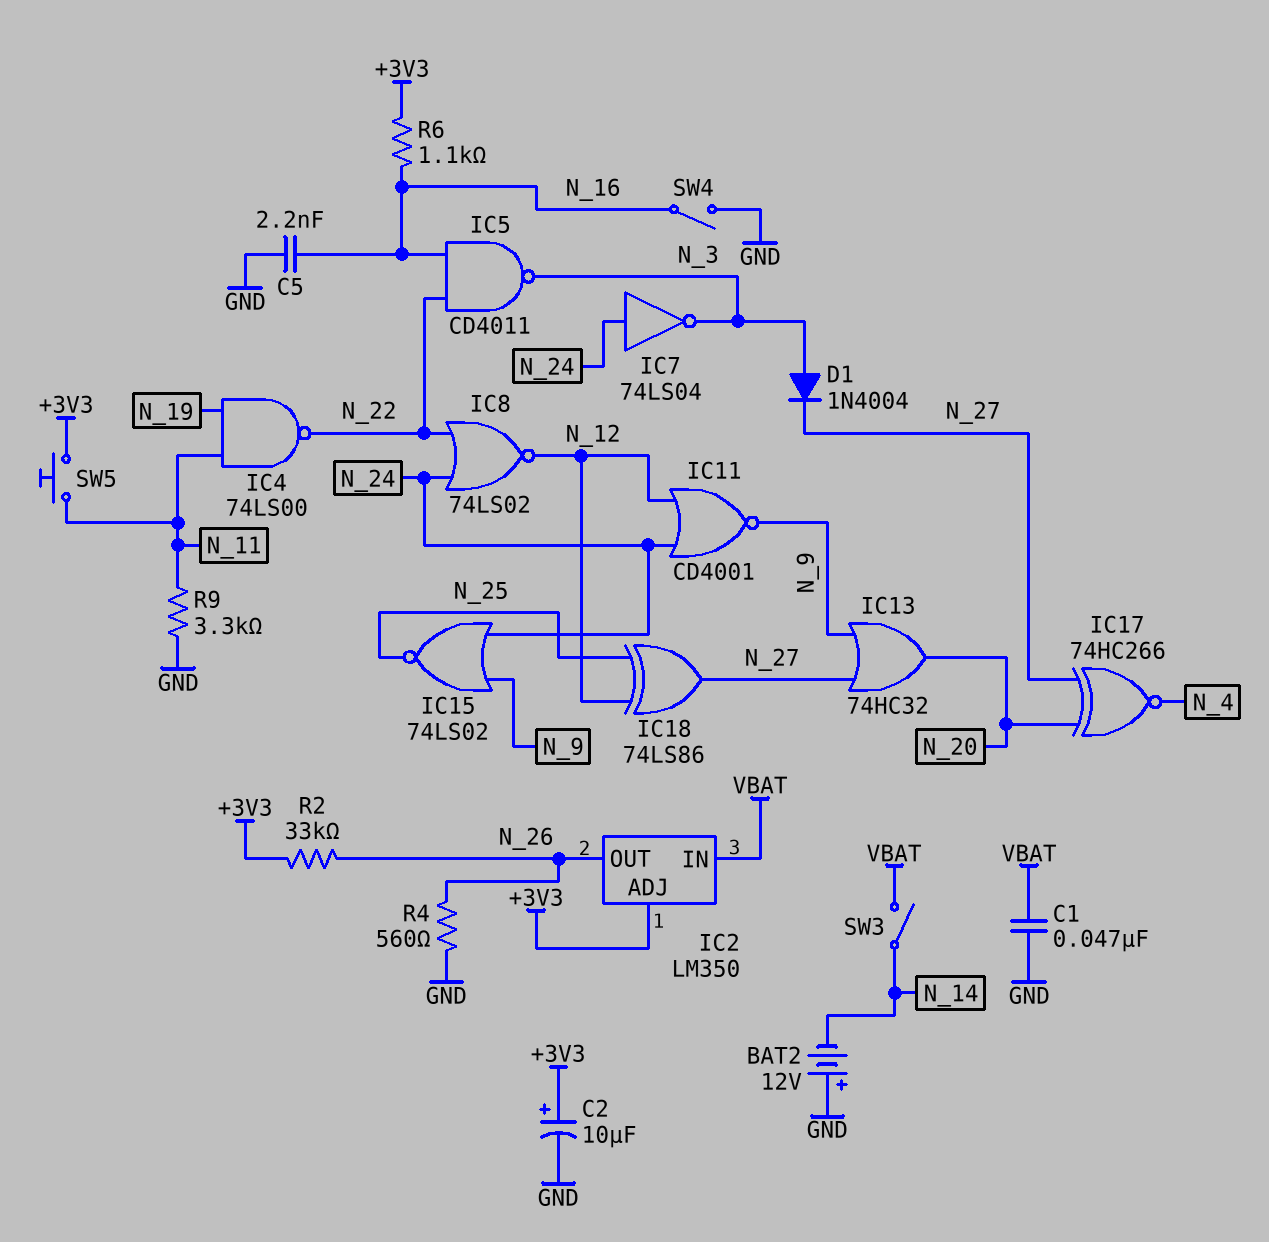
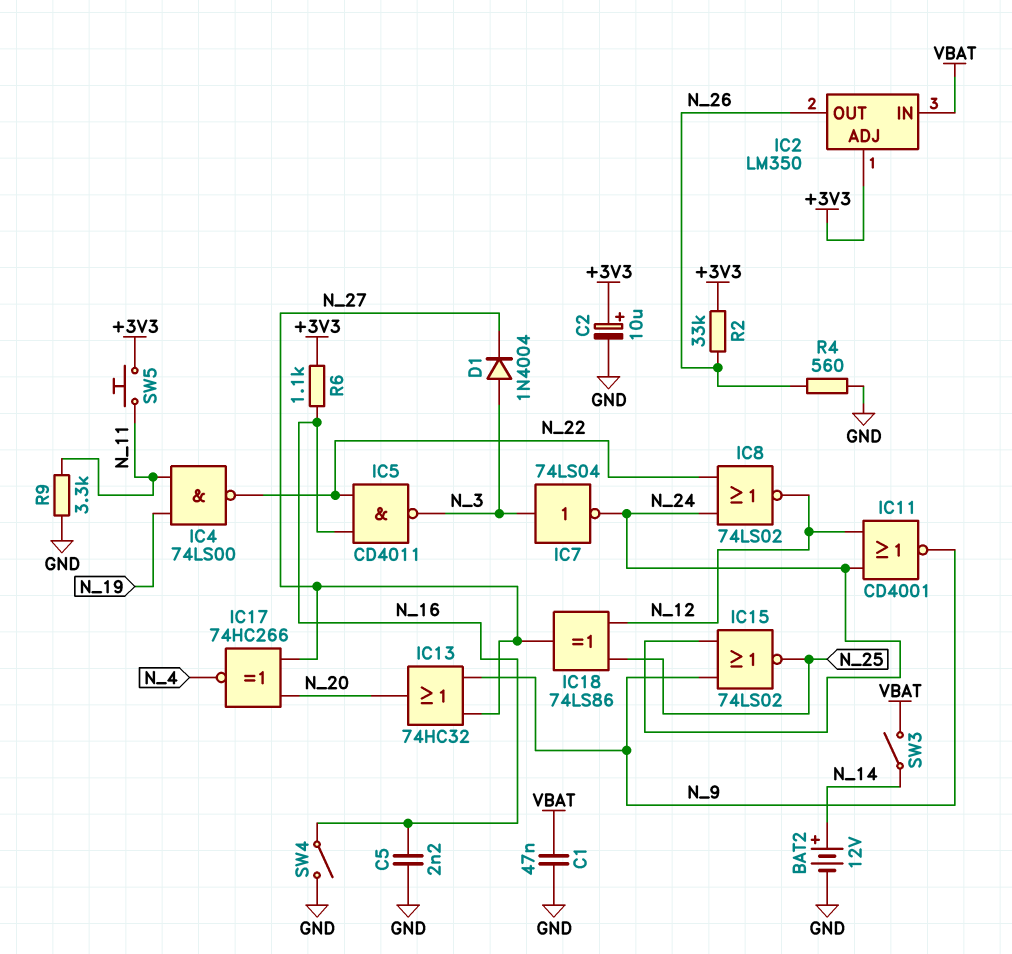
BAT2: 12V (plus GND, minus N_14) -> 12V (plus N_14, minus GND)
IC7: NOT 74LS04 (in N_24, out N_3) -> NOT 74LS04 (in N_3, out N_24)

